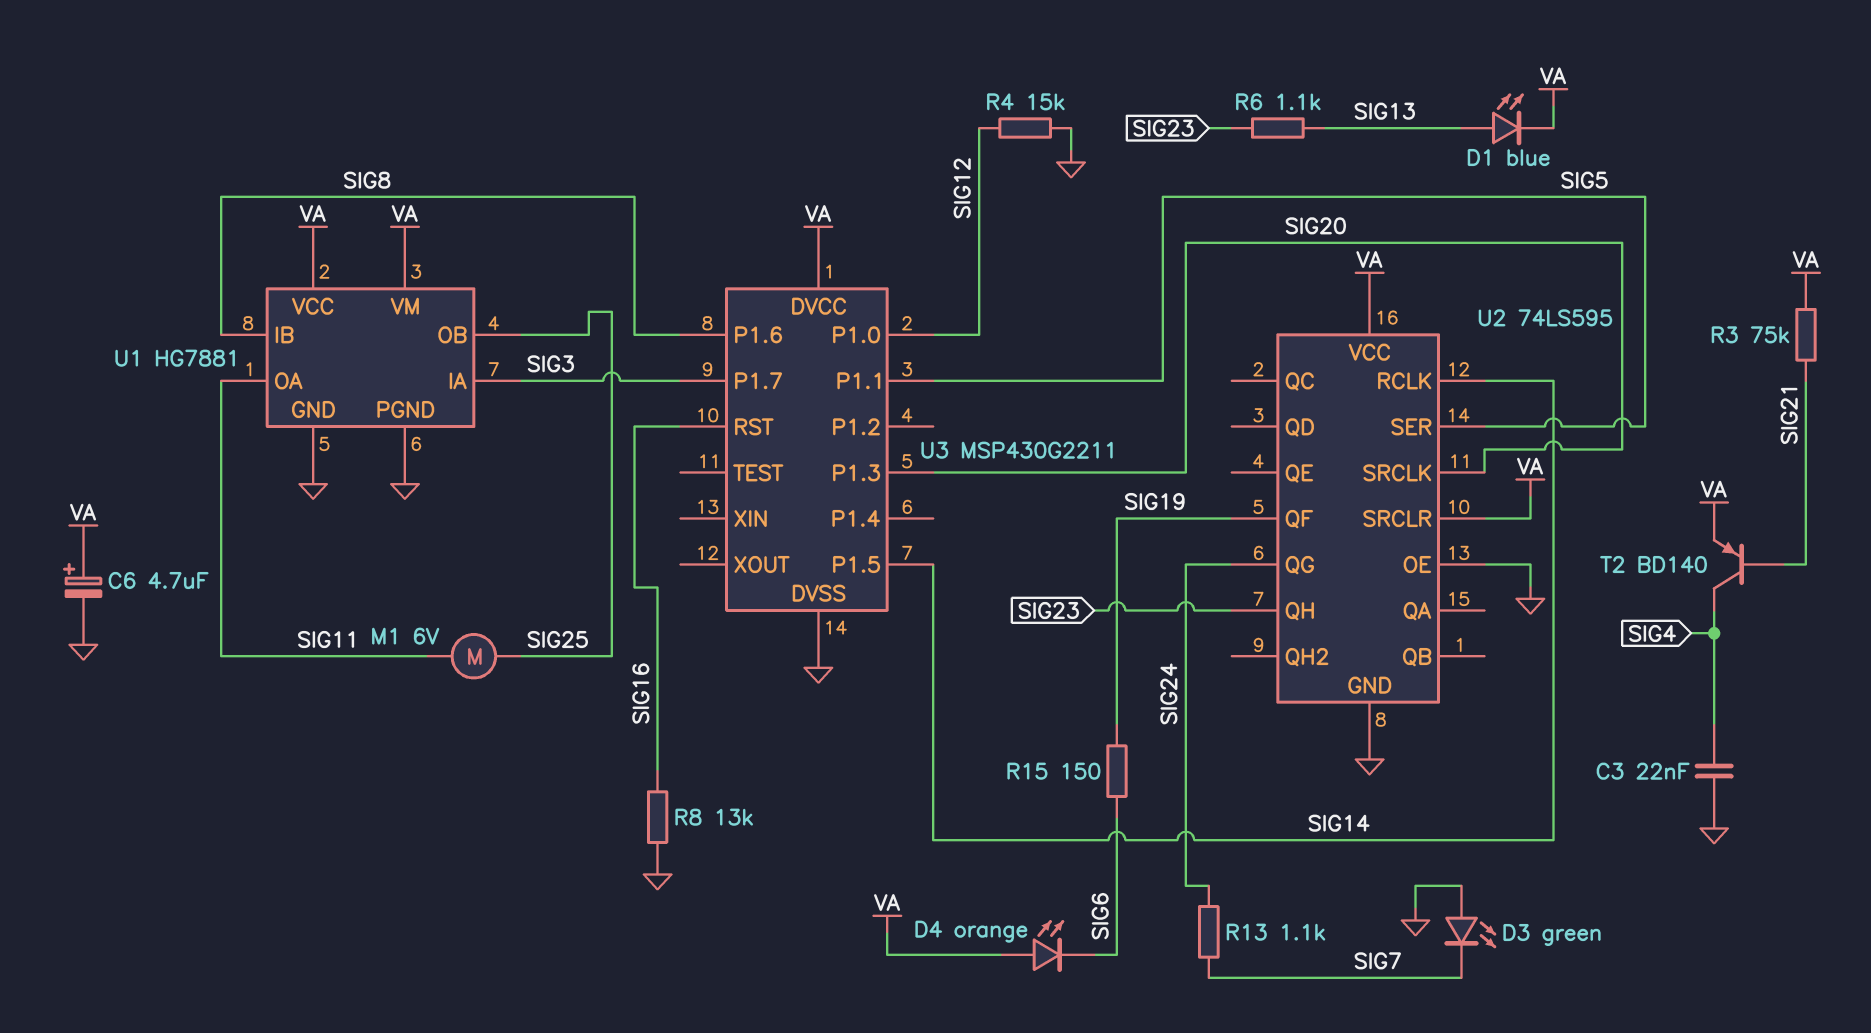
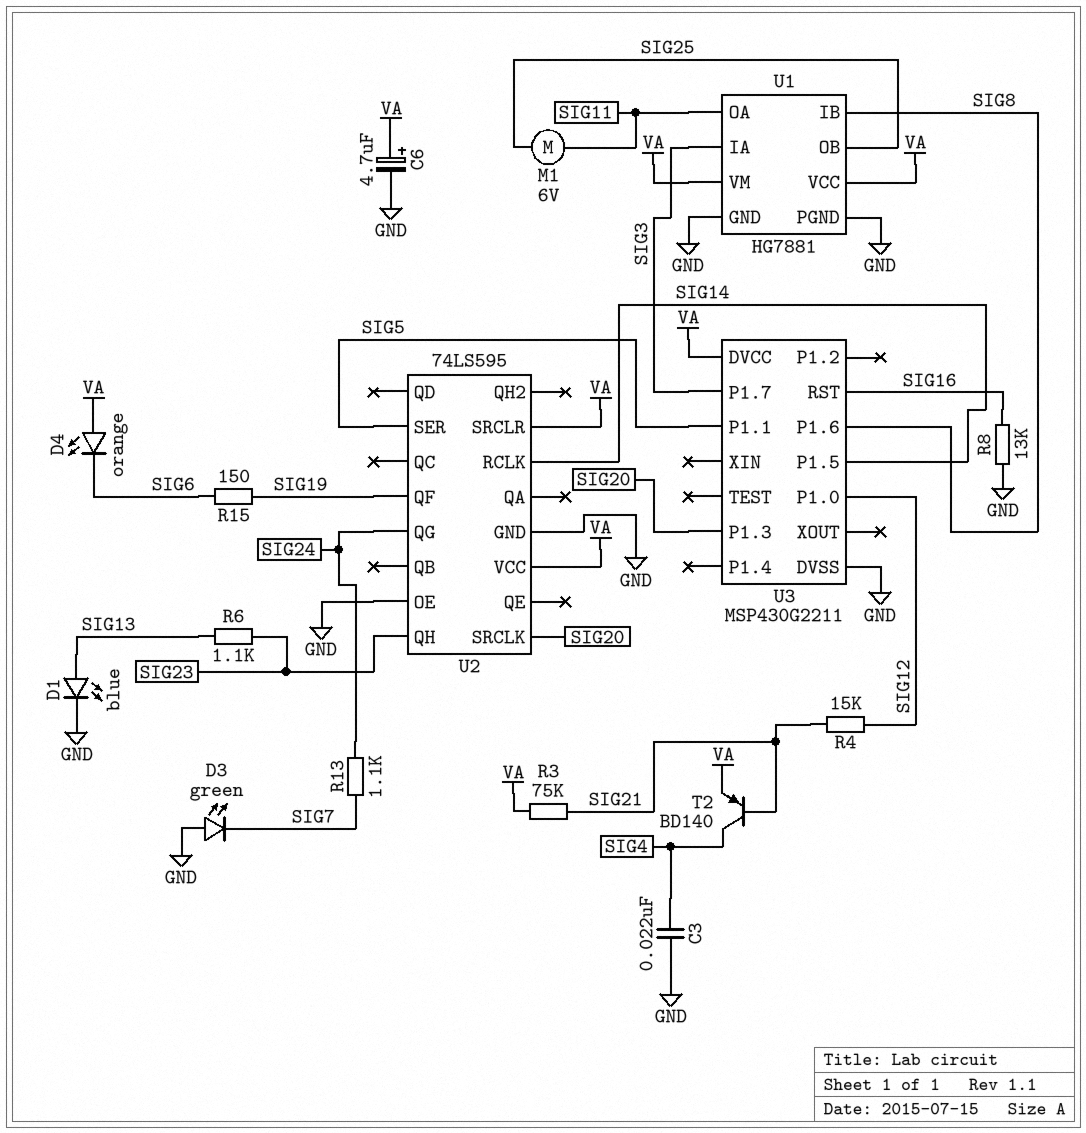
D1: LED blue (A SIG13, K VA) -> LED blue (A SIG13, K GND)
R4: 15k (GND, SIG12) -> 15k (SIG12, SIG21)

